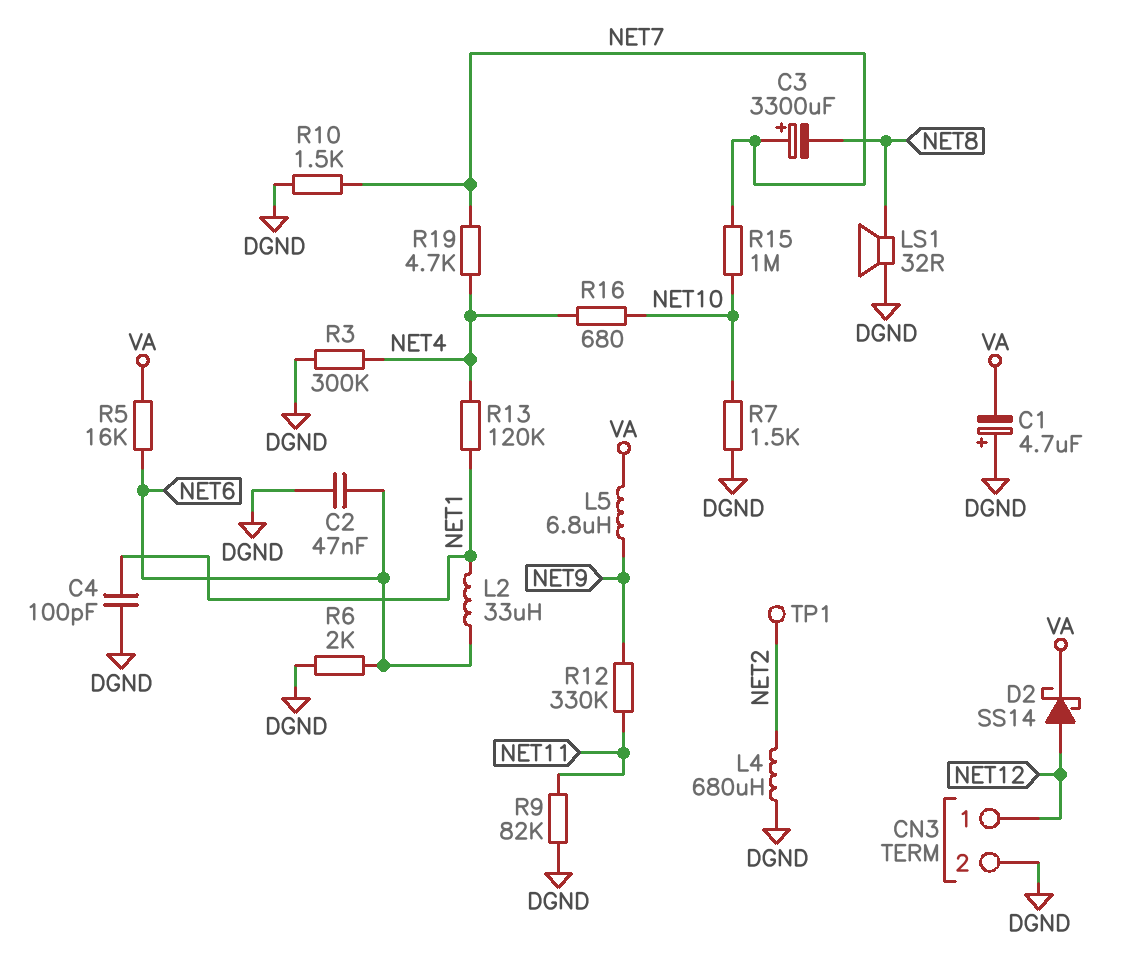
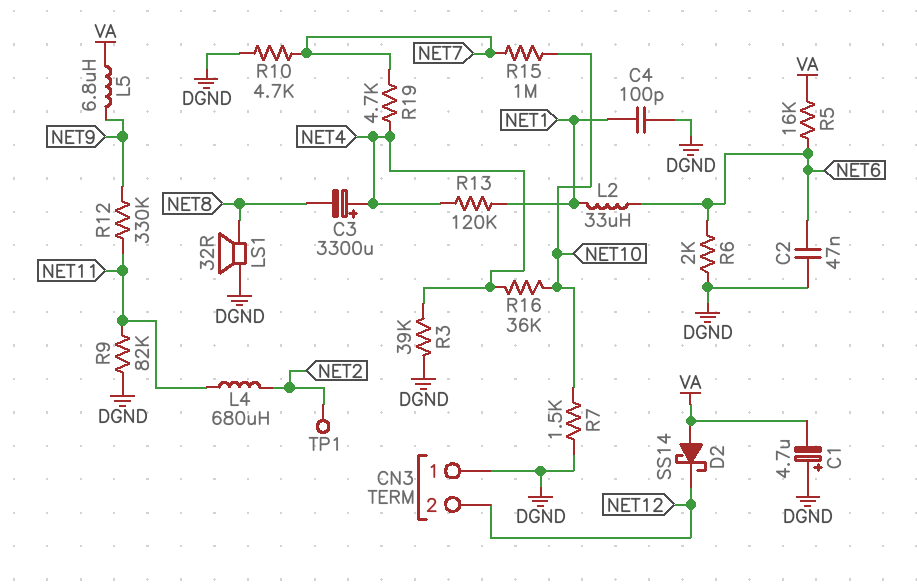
C3: 3300uF (plus NET7, minus NET8) -> 3300uF (plus NET4, minus NET8)
CN3 pin 1: NET12 -> DGND
CN3 pin 2: DGND -> NET12
D2: schottky SS14 (A NET12, K VA) -> schottky SS14 (A VA, K NET12)
L4: 680uH (DGND, NET2) -> 680uH (NET2, NET11)
R3: 300k (DGND, NET4) -> 39k (DGND, NET4)
R10: 1.5k (DGND, NET7) -> 4.7k (DGND, NET7)
R16: 680 (NET4, NET10) -> 36k (NET4, NET10)

